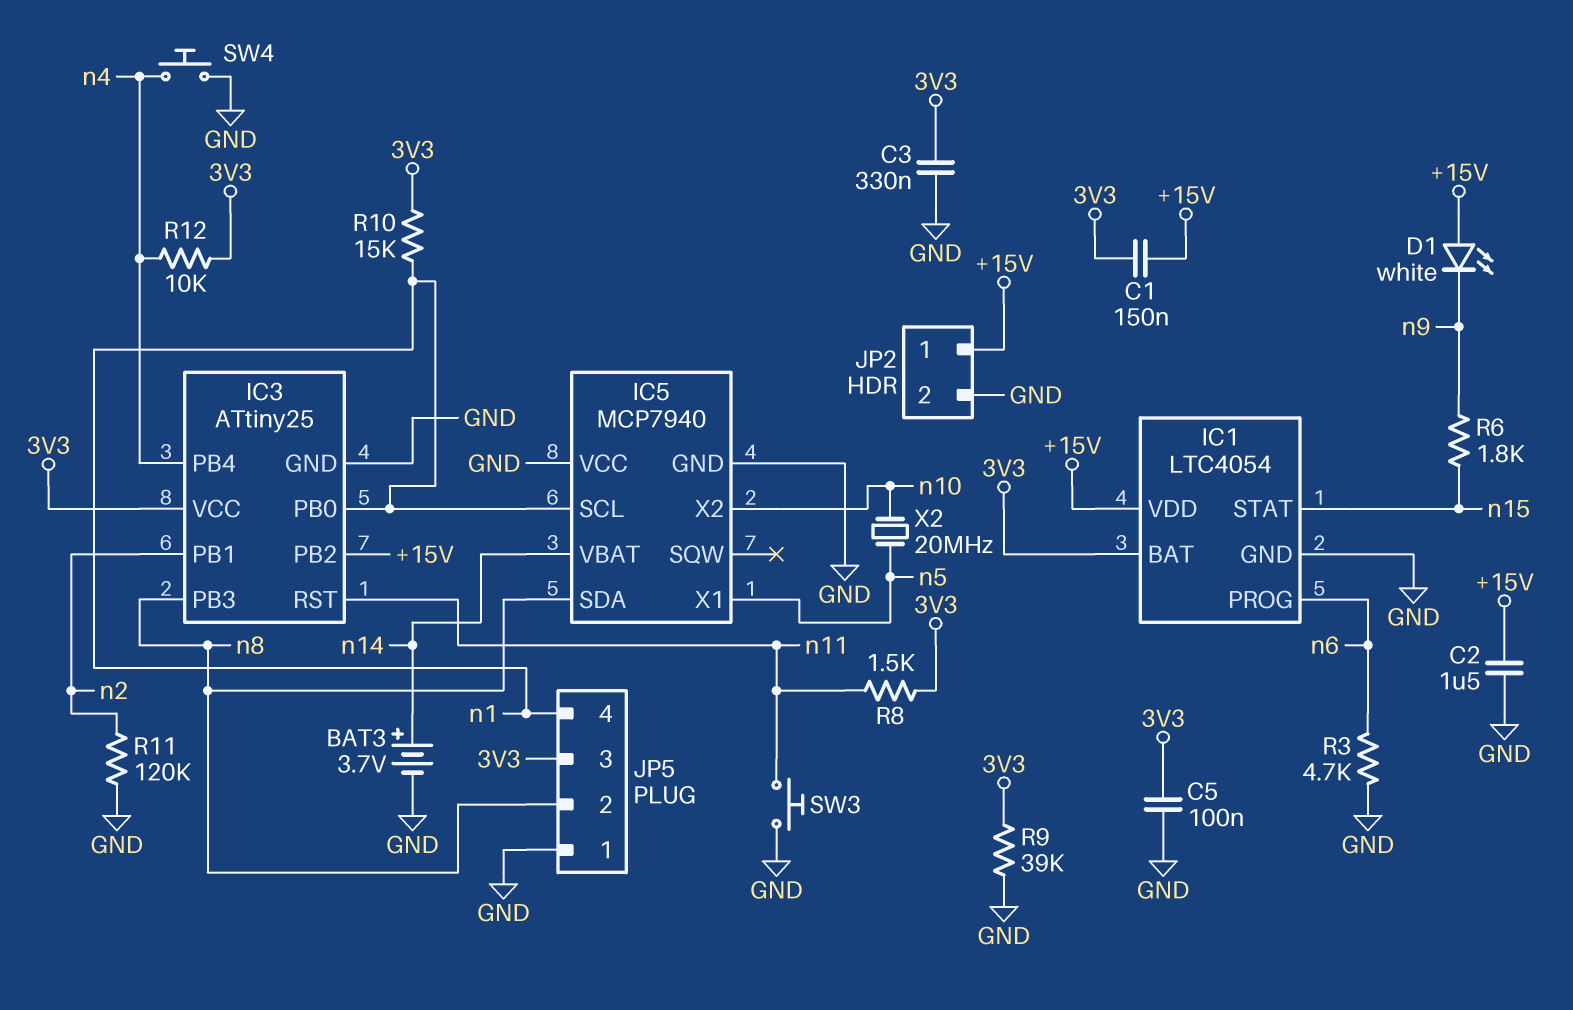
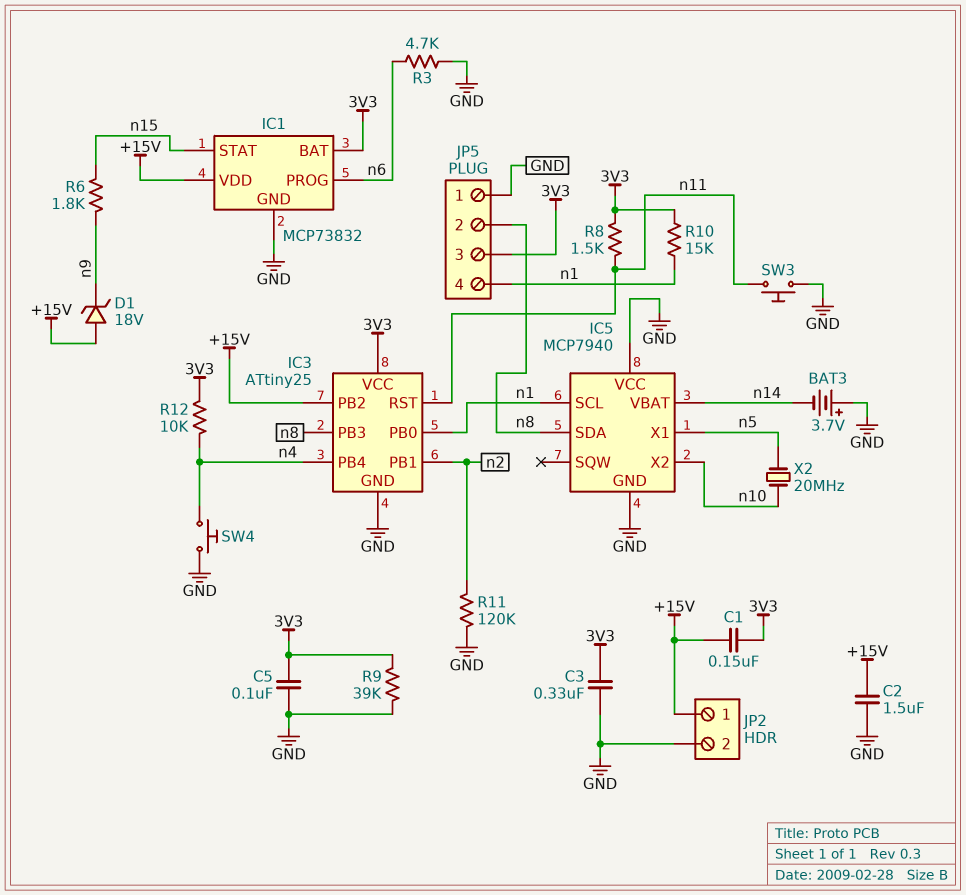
BAT3: 3.7V (plus n14, minus GND) -> 3.7V (plus GND, minus n14)
D1: LED white (A +15V, K n9) -> zener 18V (A +15V, K n9)
IC1: LTC4054 -> MCP73832

